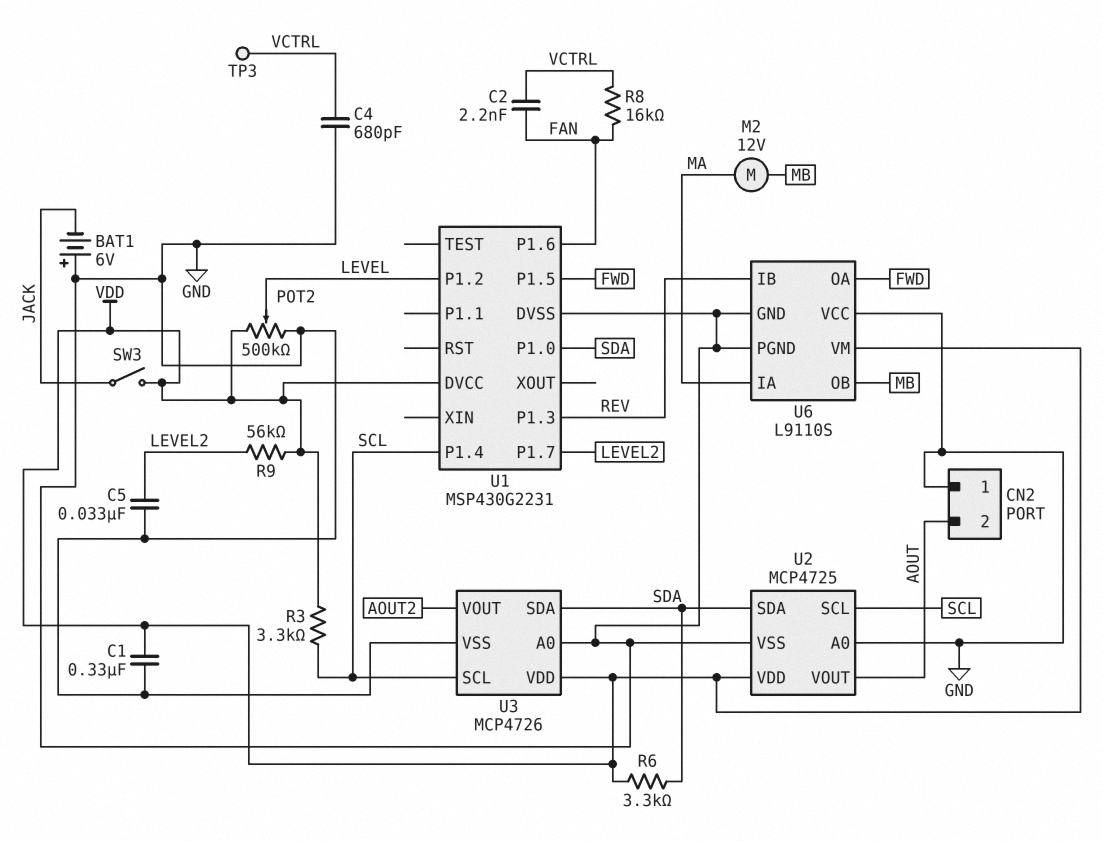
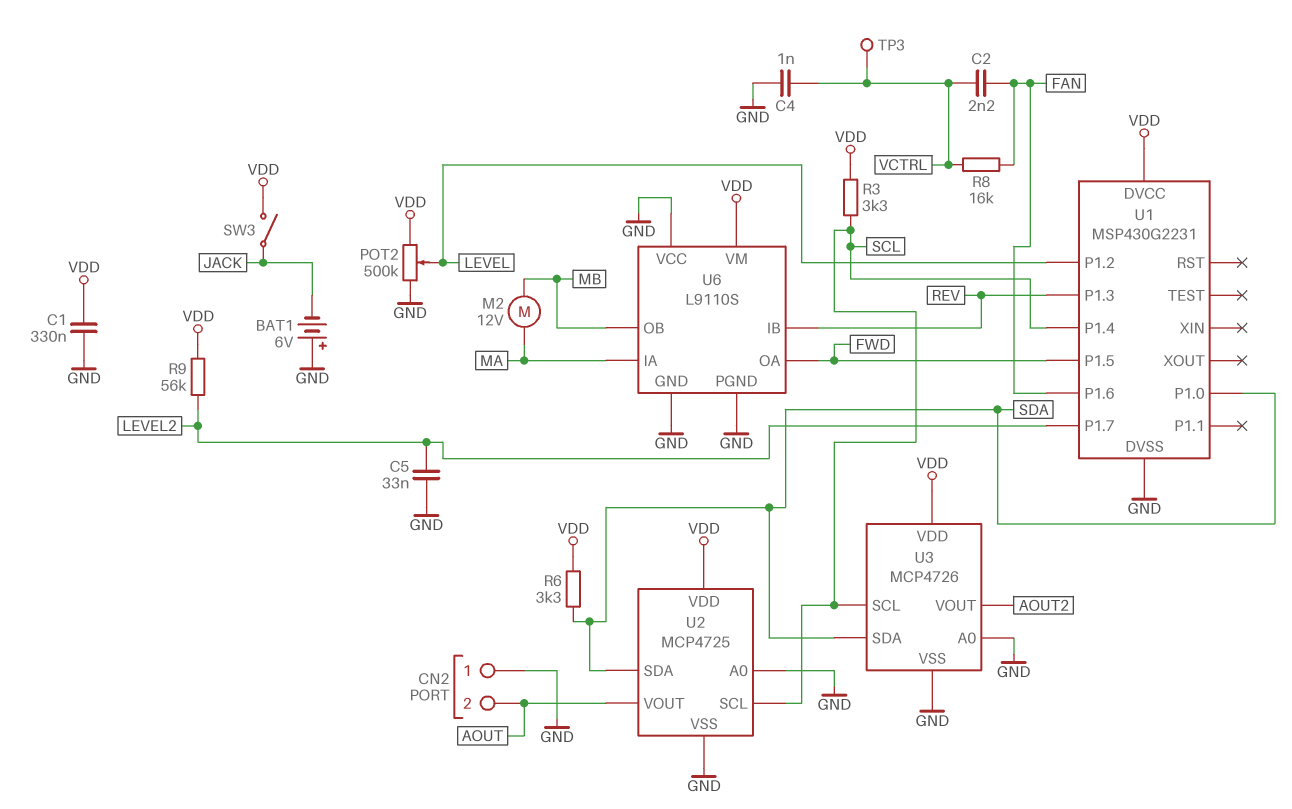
C4: 680pF (GND, VCTRL) -> 1nF (GND, VCTRL)

